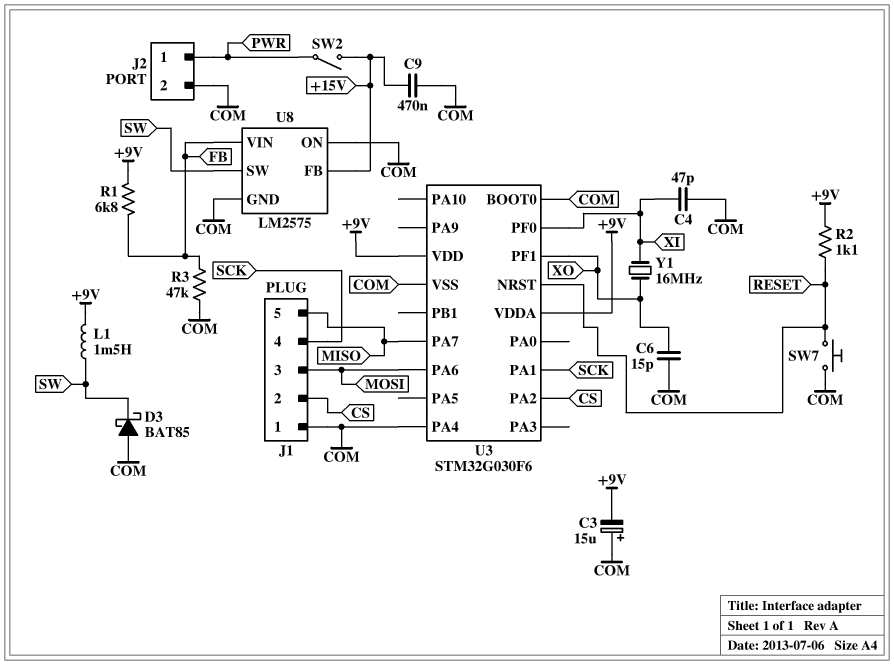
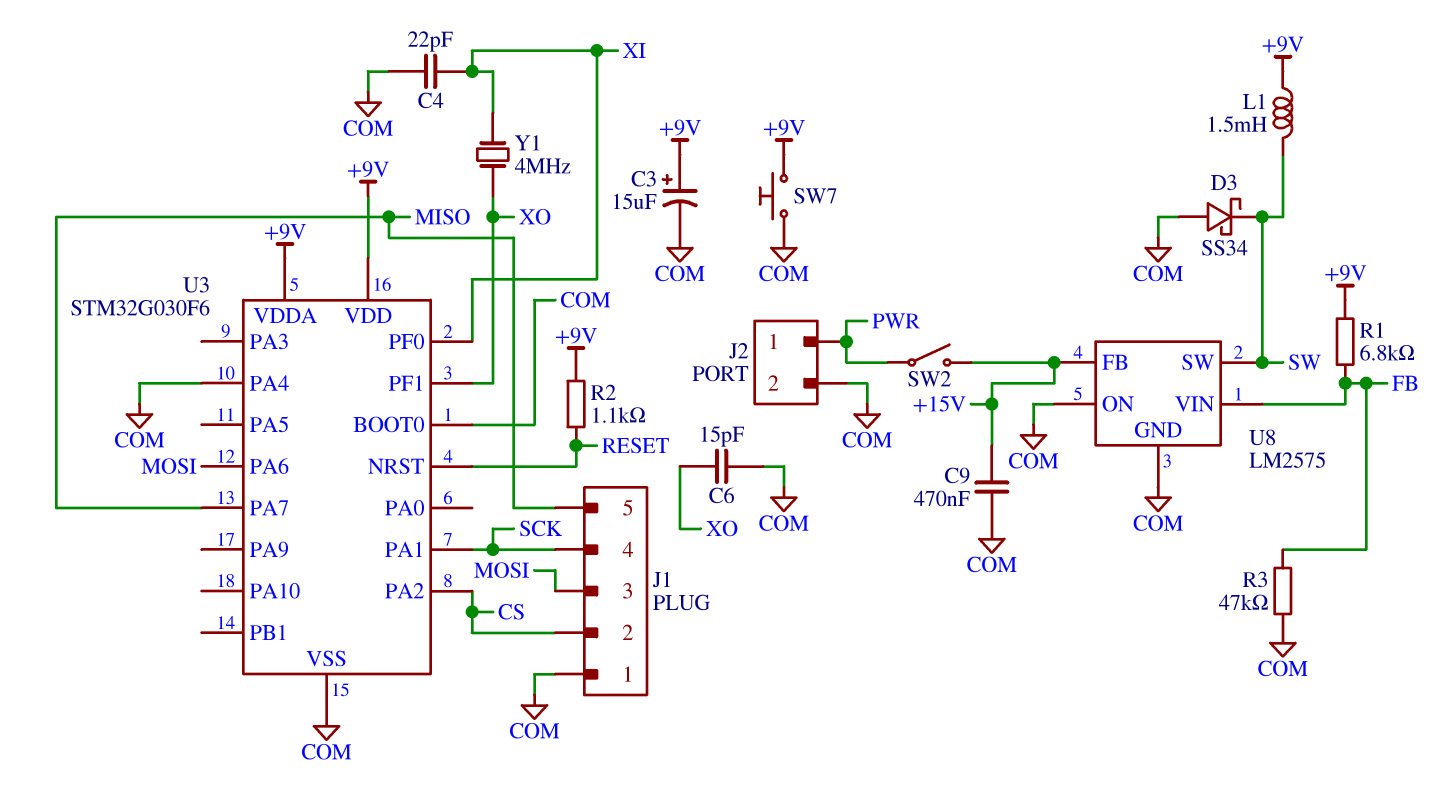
C3: 15uF (plus COM, minus +9V) -> 15uF (plus +9V, minus COM)
C4: 47pF (COM, XI) -> 22pF (COM, XI)
D3: schottky BAT85 (A COM, K SW) -> schottky SS34 (A COM, K SW)
SW7: button (COM, RESET) -> button (+9V, COM)
Y1: 16MHz (XI, XO) -> 4MHz (XI, XO)

